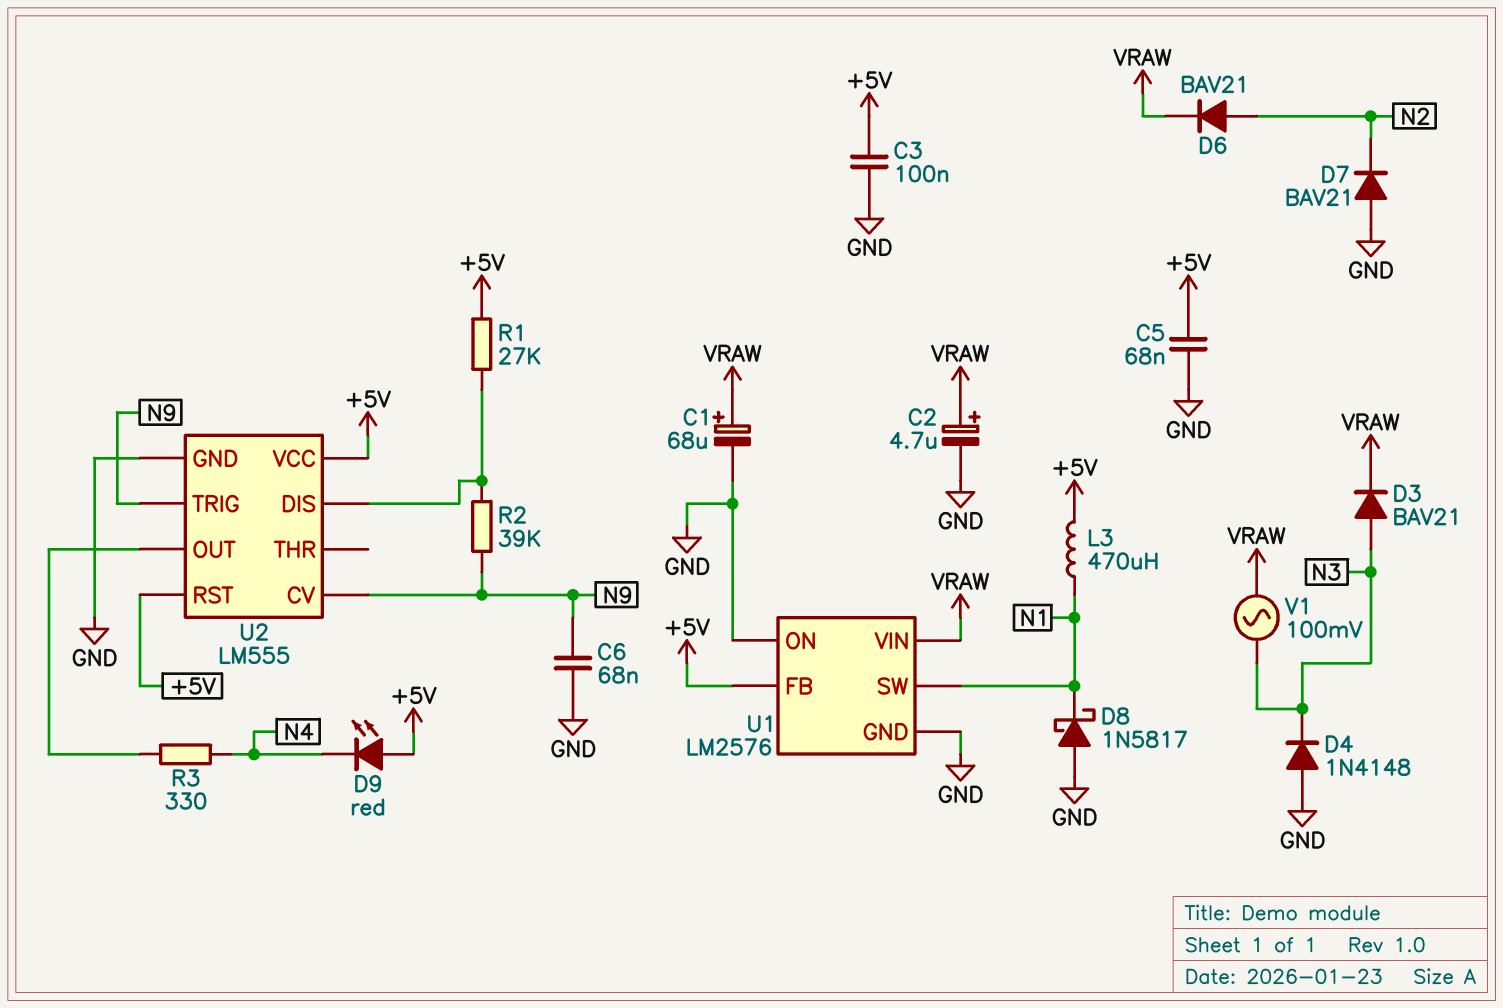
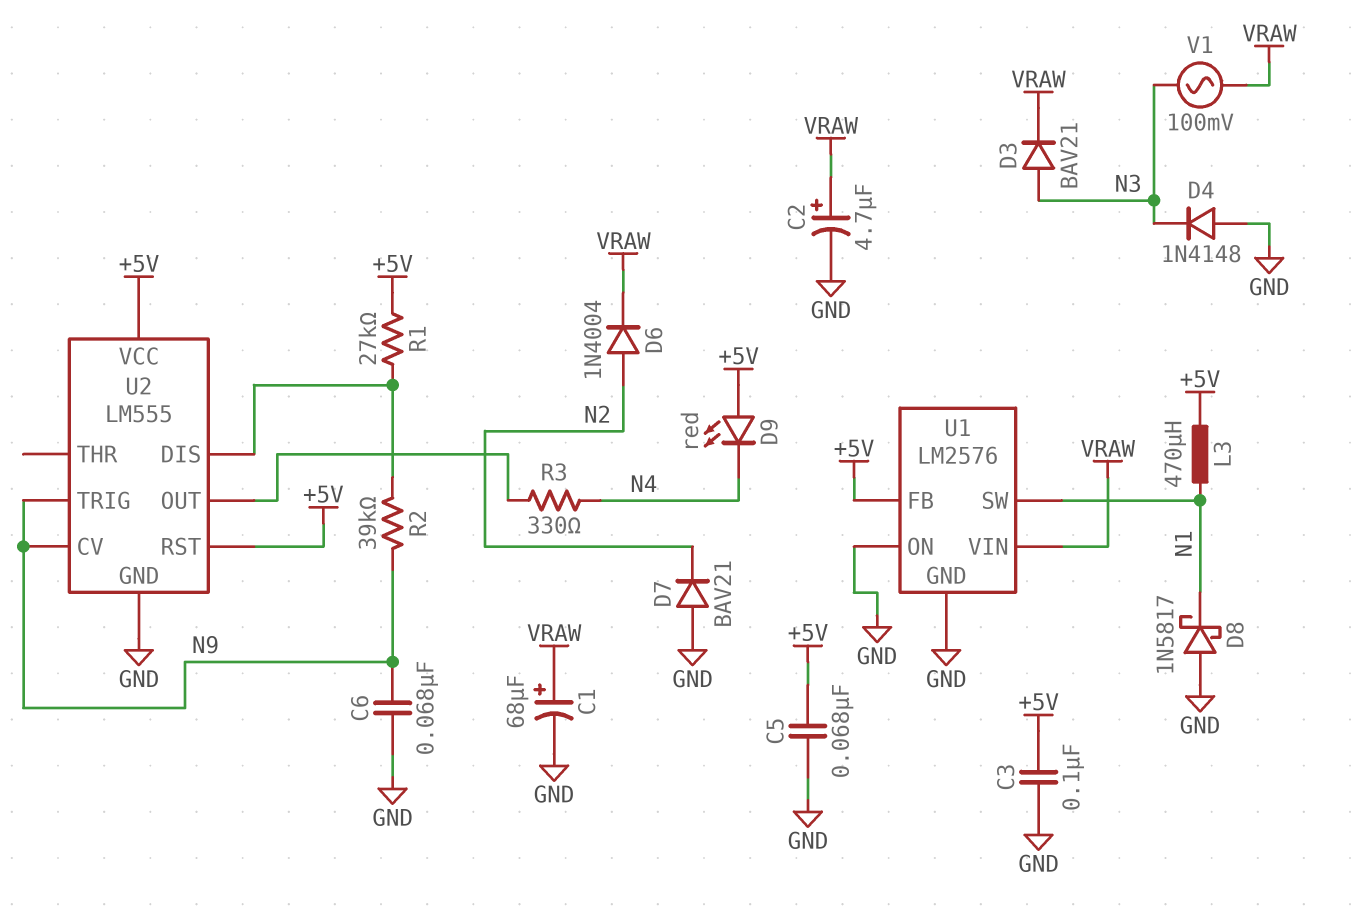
D6: diode BAV21 (A N2, K VRAW) -> diode 1N4004 (A N2, K VRAW)

